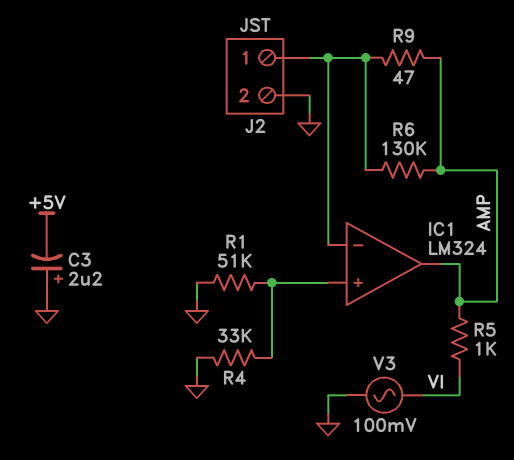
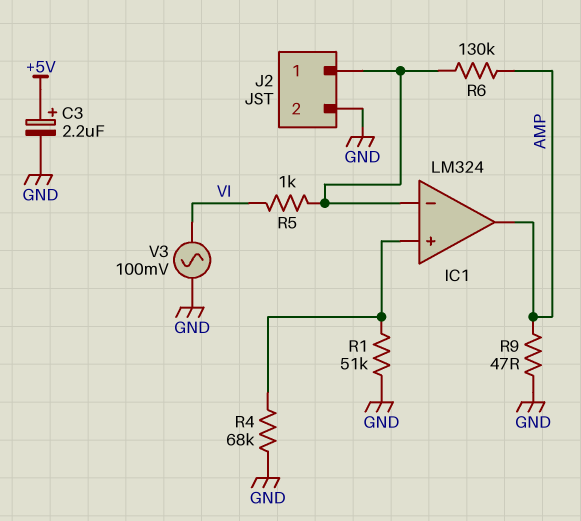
C3: 2.2uF (plus GND, minus +5V) -> 2.2uF (plus +5V, minus GND)
R4: 33k (GND, IC1/in+) -> 68k (GND, IC1/in+)
R5: 1k (AMP, VI) -> 1k (IC1/in-, VI)
R9: 47 (AMP, IC1/in-) -> 47 (AMP, GND)

